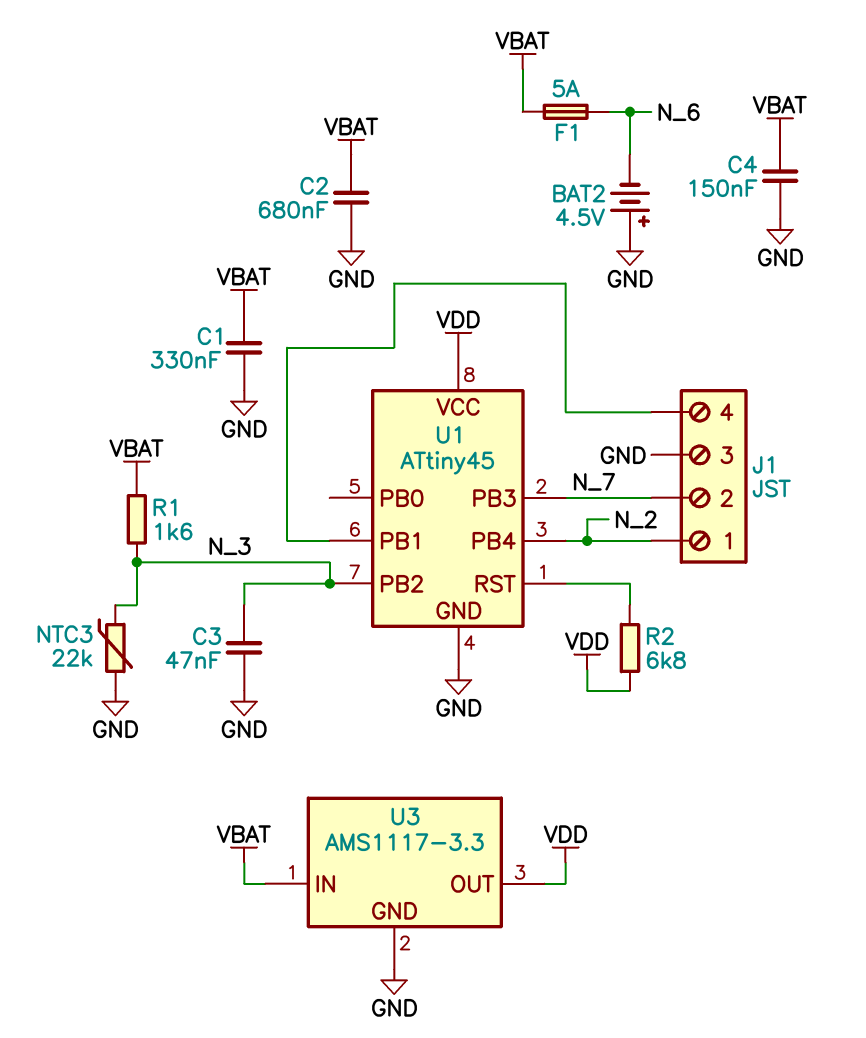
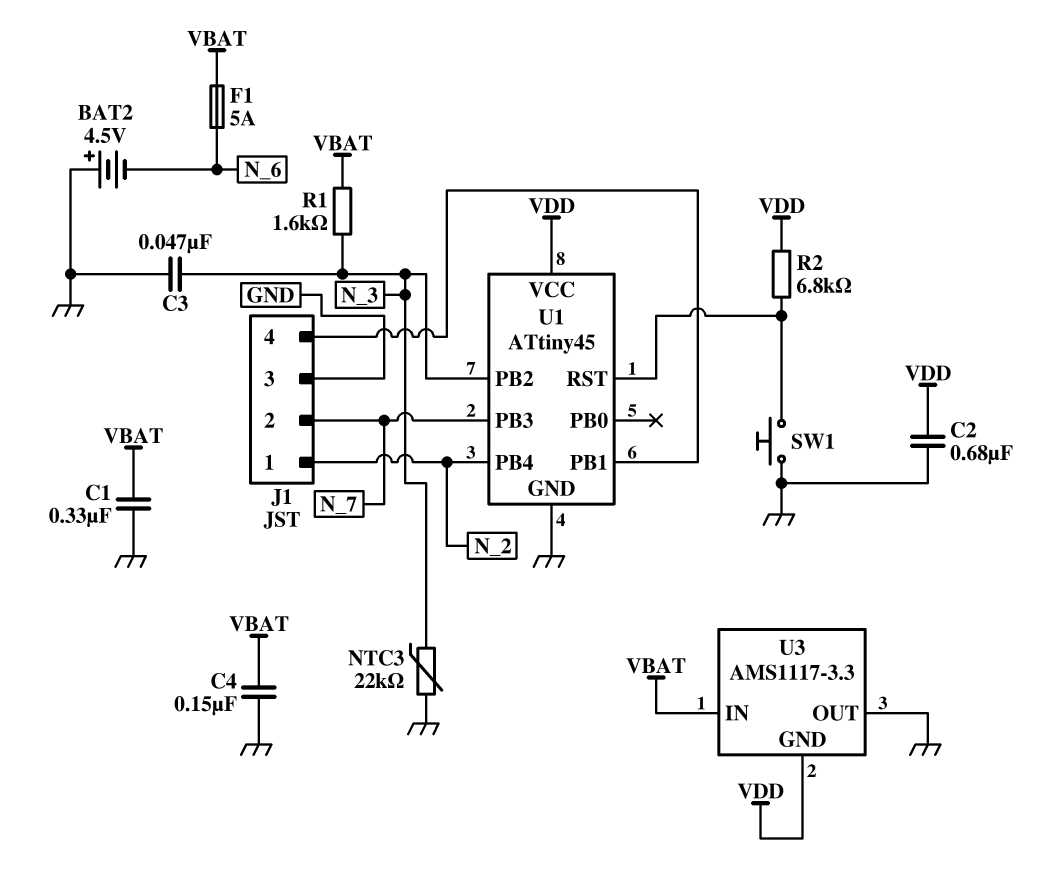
C2: 680nF (GND, VBAT) -> 680nF (GND, VDD)
SW1: none -> button (GND, U1/RST)
U3 pin GND: GND -> VDD
U3 pin OUT: VDD -> GND

